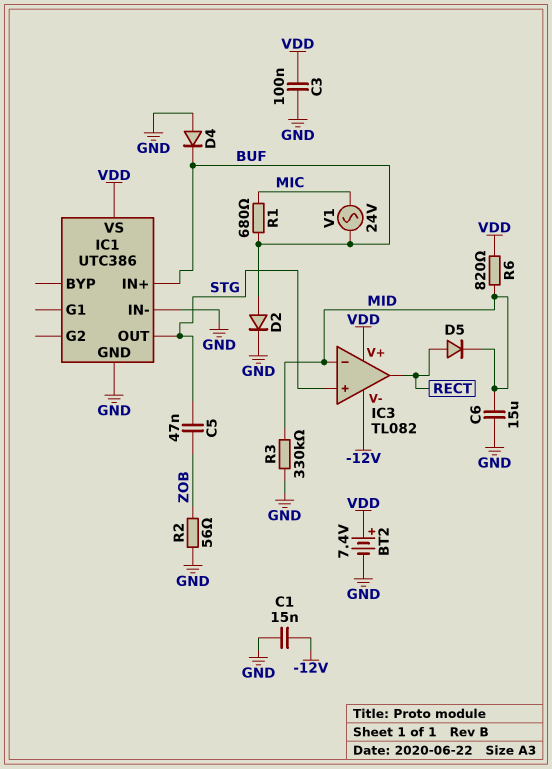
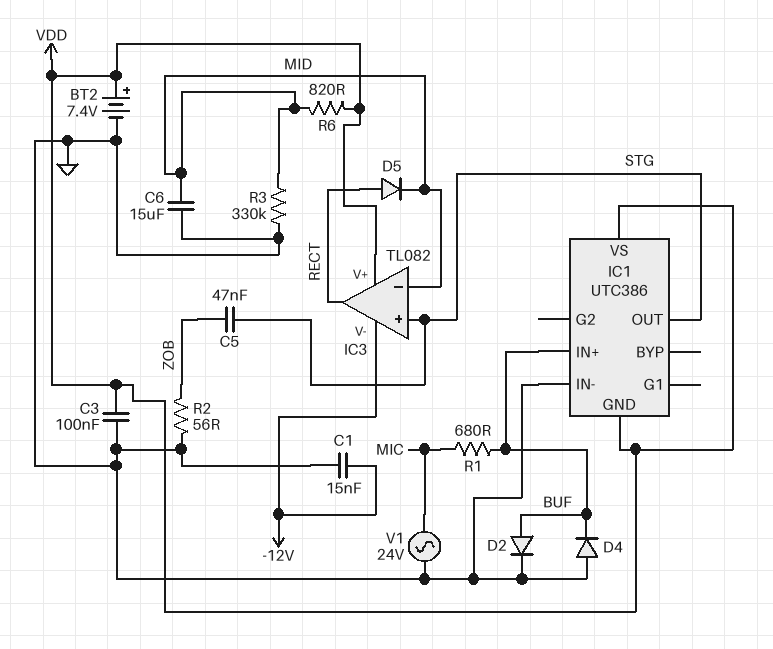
IC1 pin GND: GND -> VDD
V1: AC 24V (BUF, MIC) -> AC 24V (GND, MIC)

